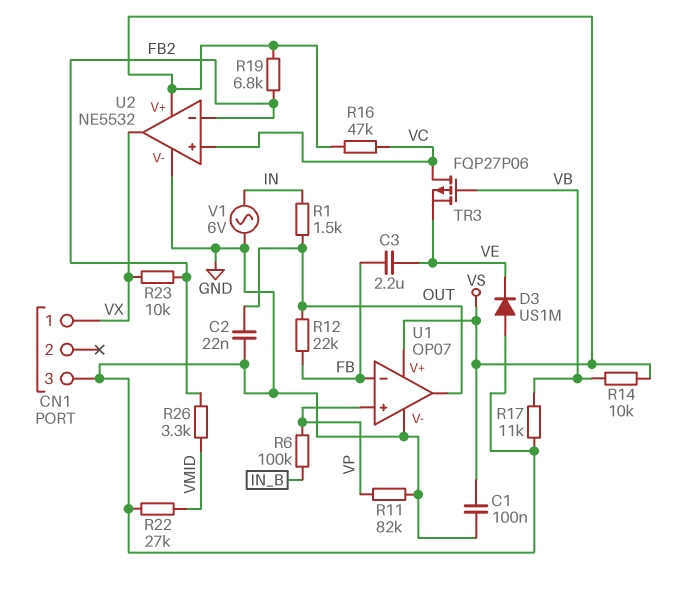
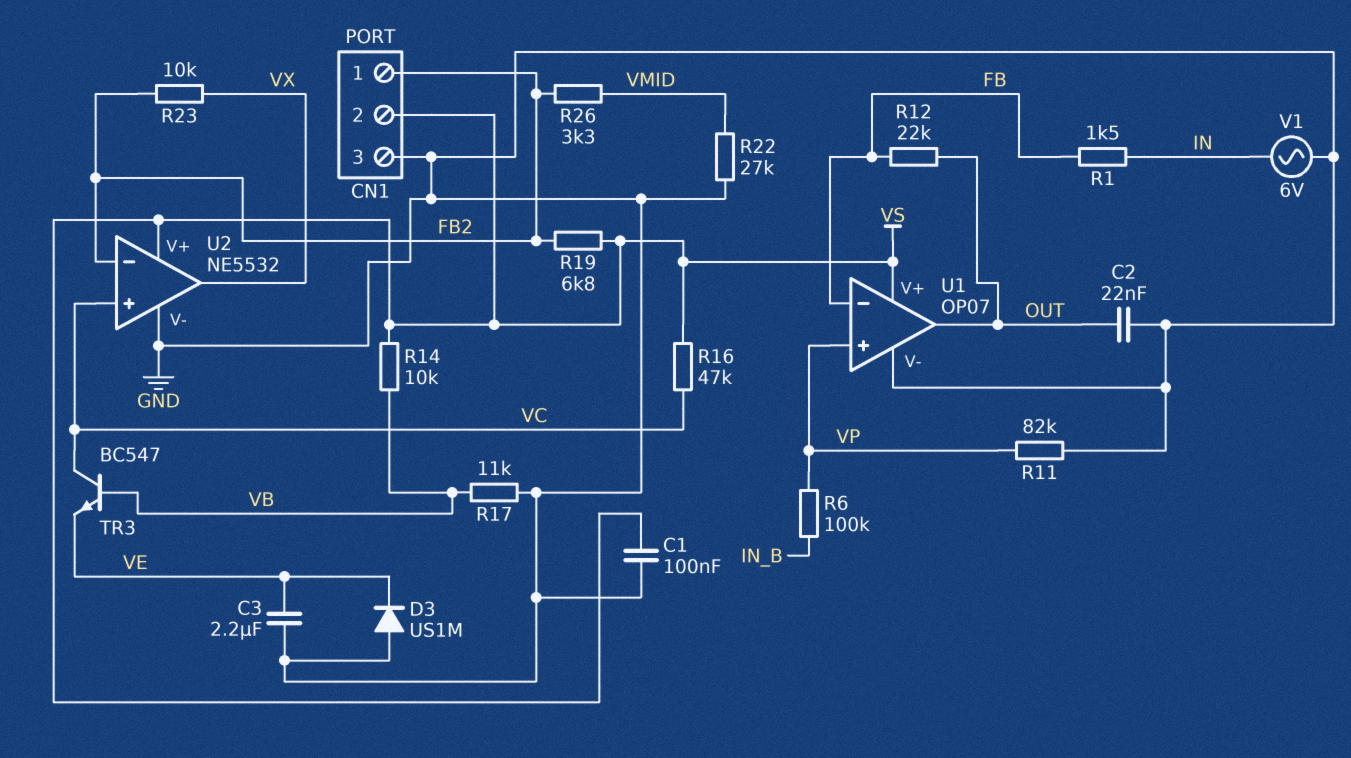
C3: 2.2uF (FB, VE) -> 2.2uF (GND, VE)
CN1 pin 1: VX -> FB2
CN1 pin 2: none -> VS
R1: 1.5k (IN, OUT) -> 1.5k (FB, IN)
TR3: PMOS FQP27P06 (G VB, D VC, S VE) -> NPN BC547 (B VB, C VC, E VE)

